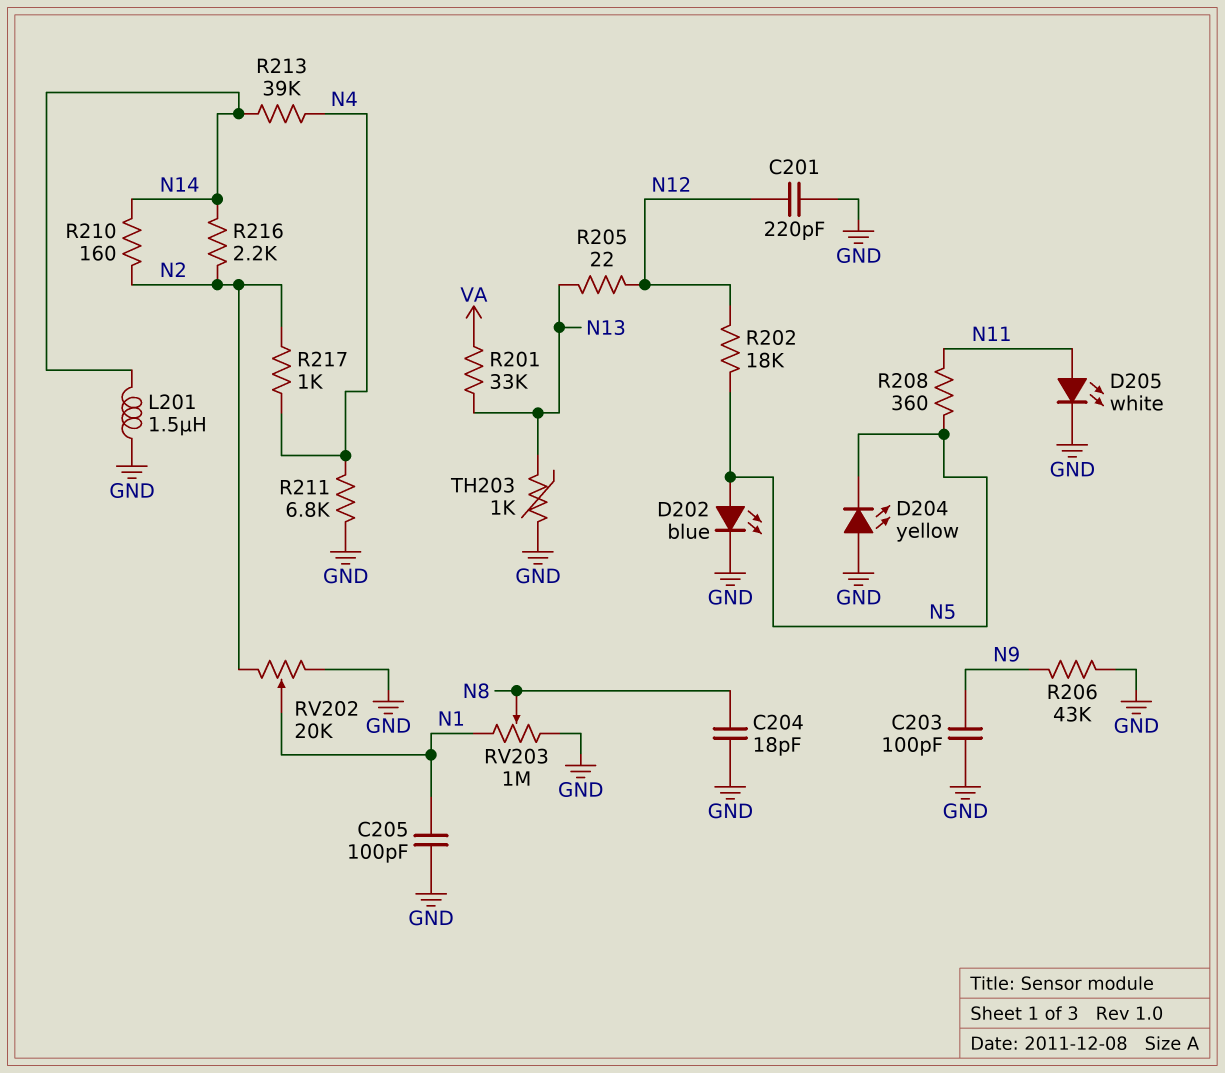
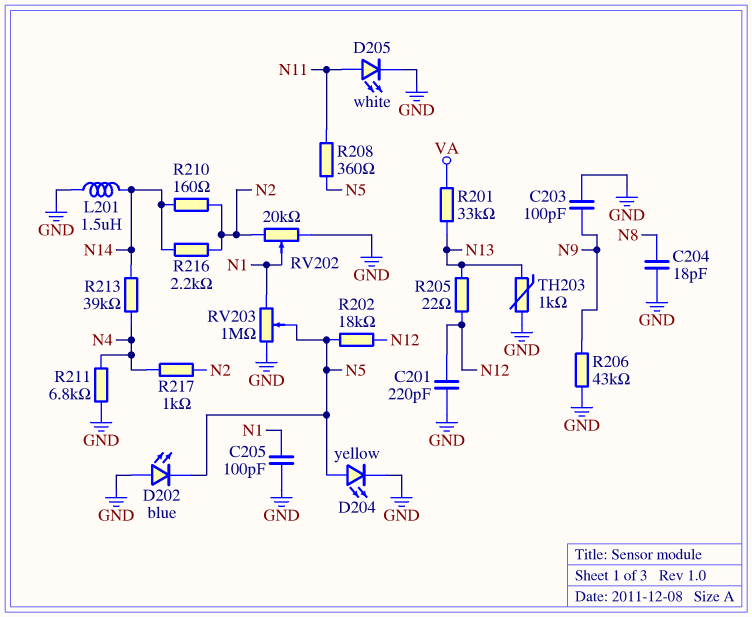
D202: LED blue (A N5, K GND) -> LED blue (A GND, K N5)
D204: LED yellow (A GND, K N5) -> LED yellow (A N5, K GND)
RV203: 1M (GND, N1, wiper N8) -> 1M (GND, N1, wiper N5)

